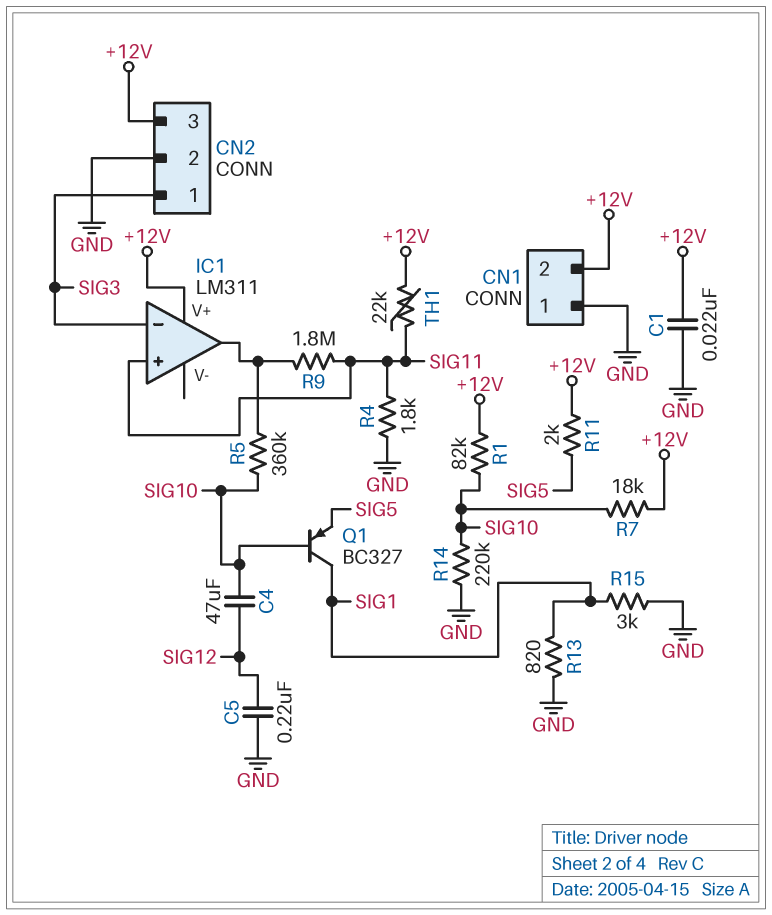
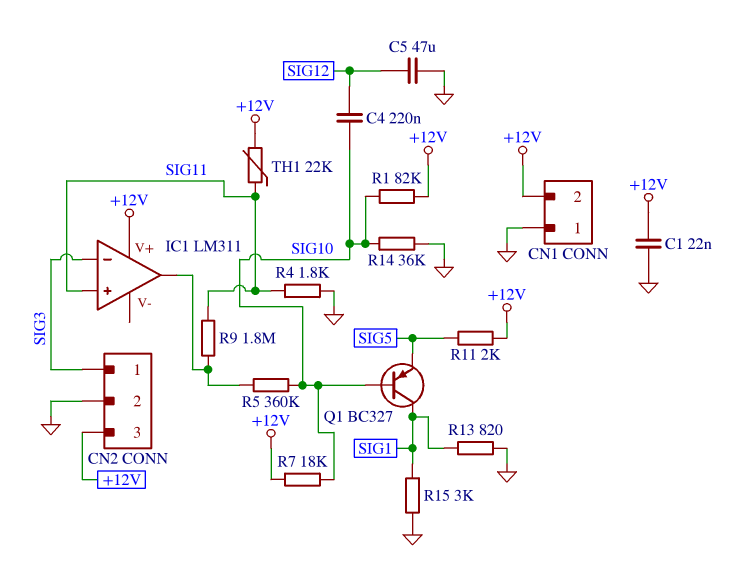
C4: 47uF (SIG10, SIG12) -> 220nF (SIG10, SIG12)
C5: 220nF (GND, SIG12) -> 47uF (GND, SIG12)
R14: 220k (GND, SIG10) -> 36k (GND, SIG10)

